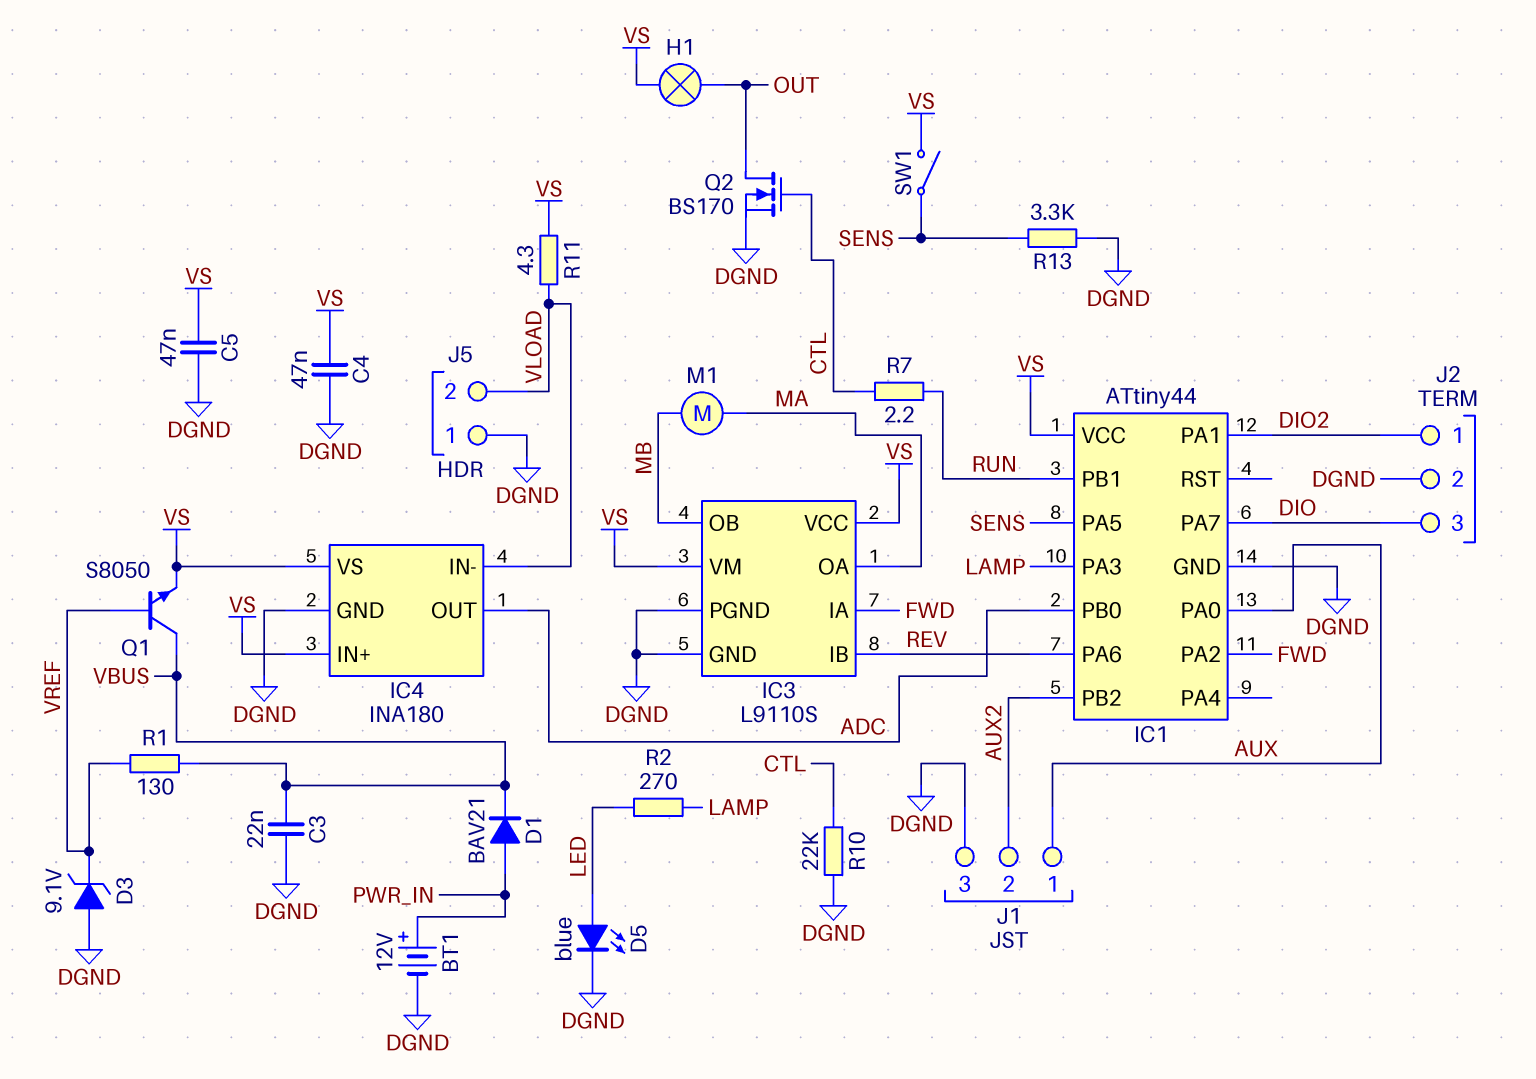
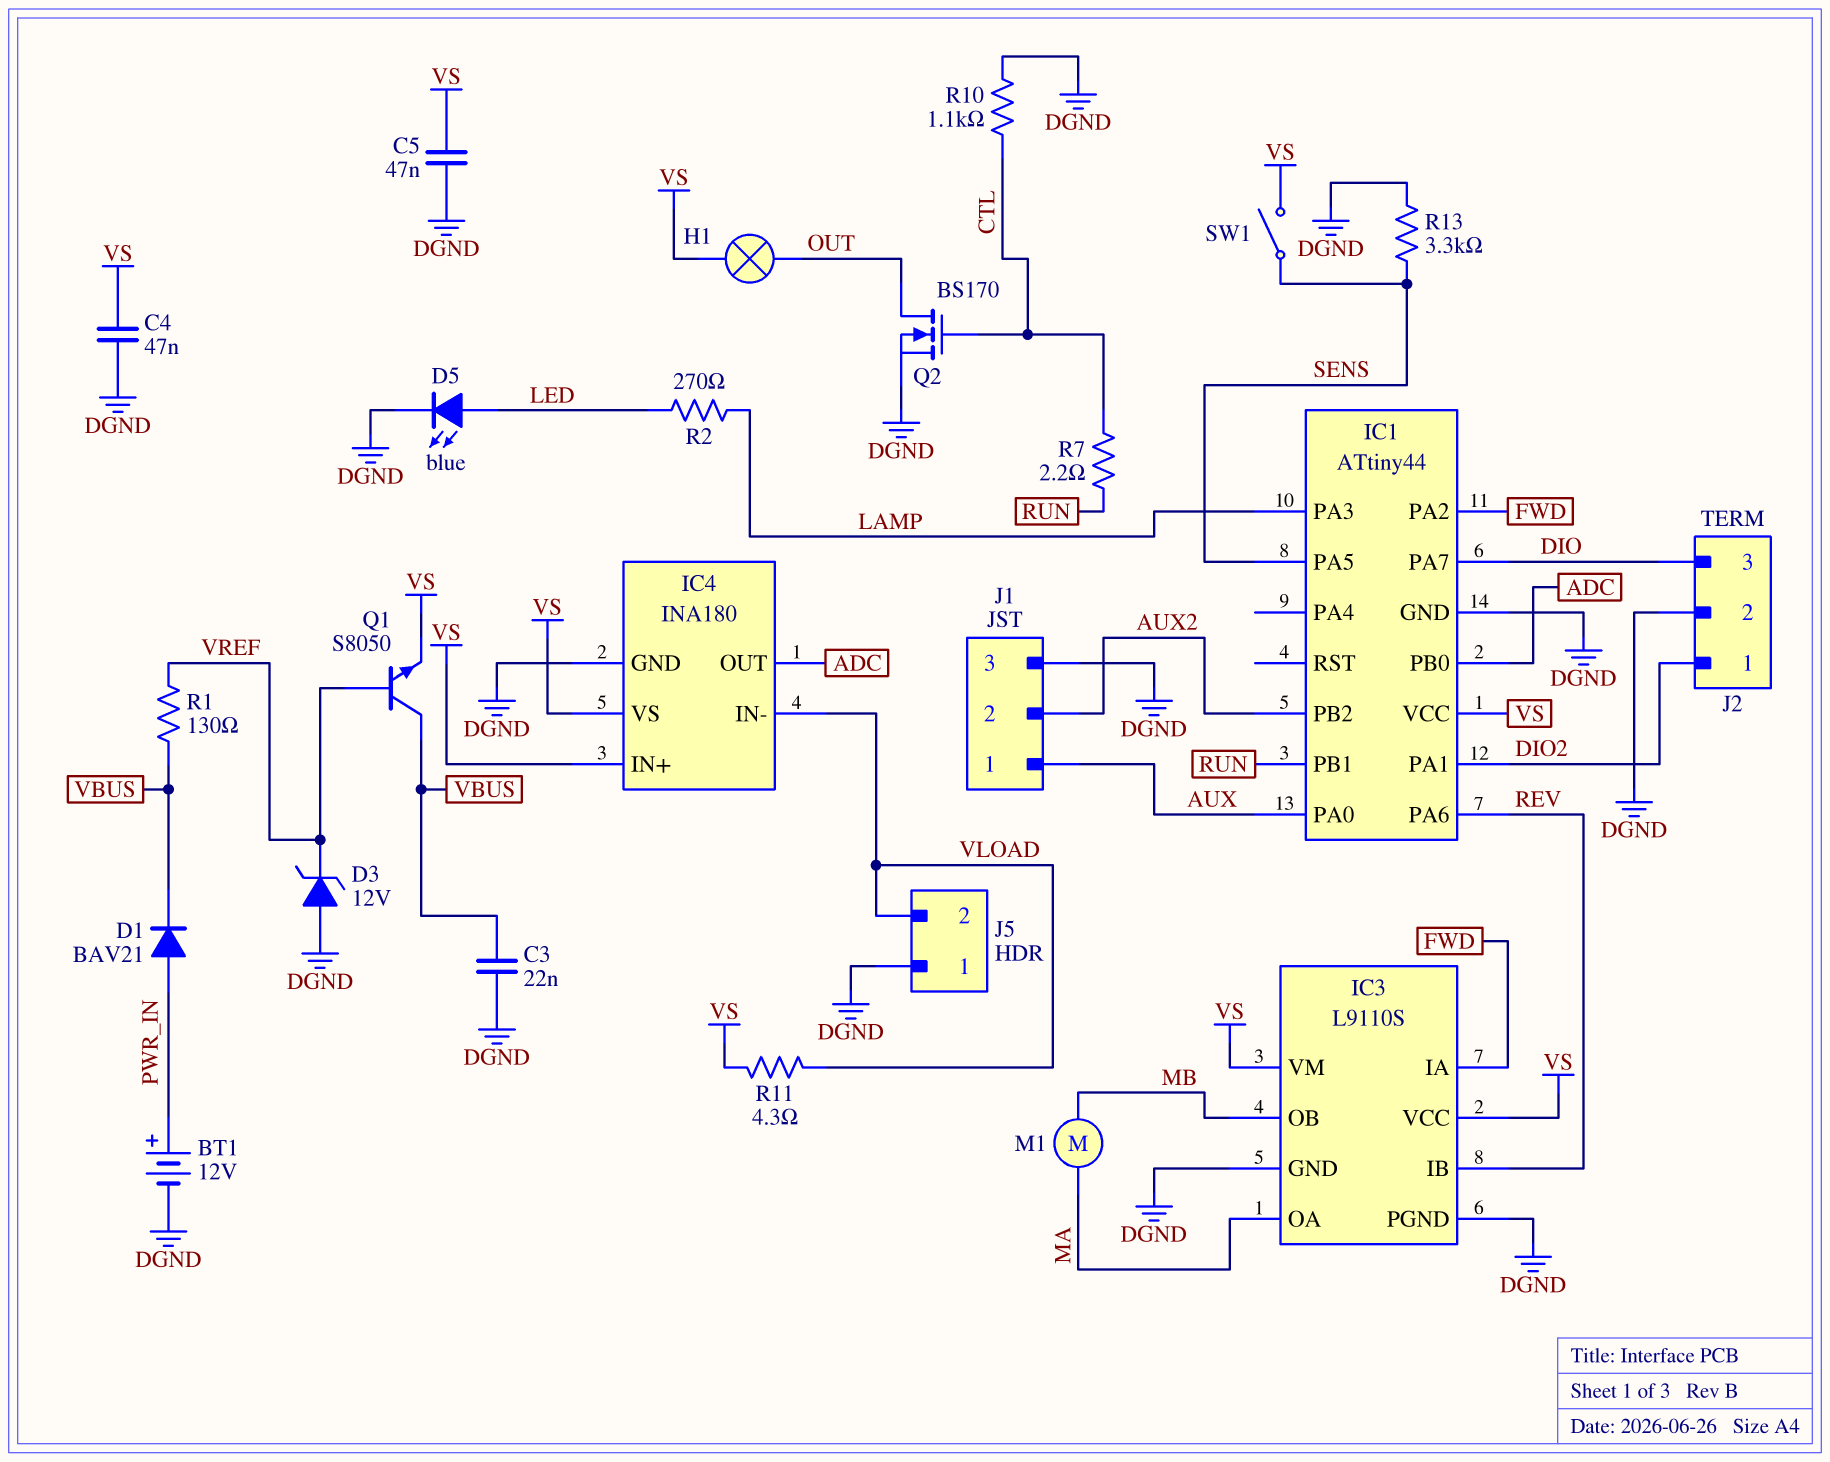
D3: zener 9.1V (A DGND, K VREF) -> zener 12V (A DGND, K VREF)
R10: 22k (CTL, DGND) -> 1.1k (CTL, DGND)

